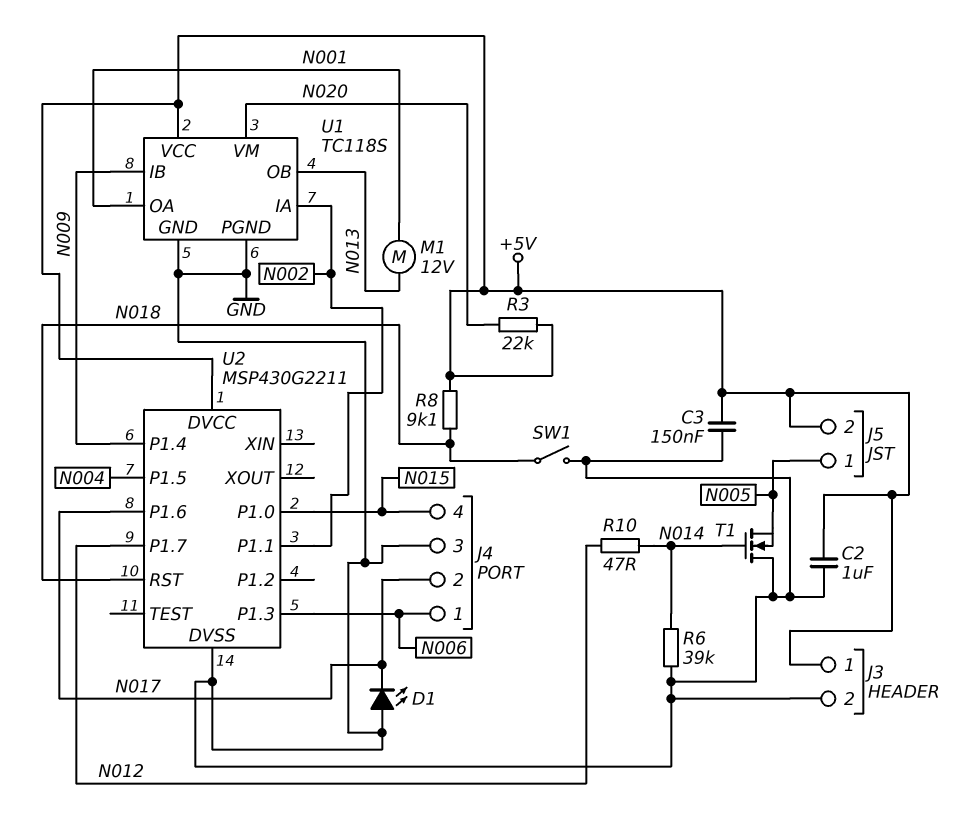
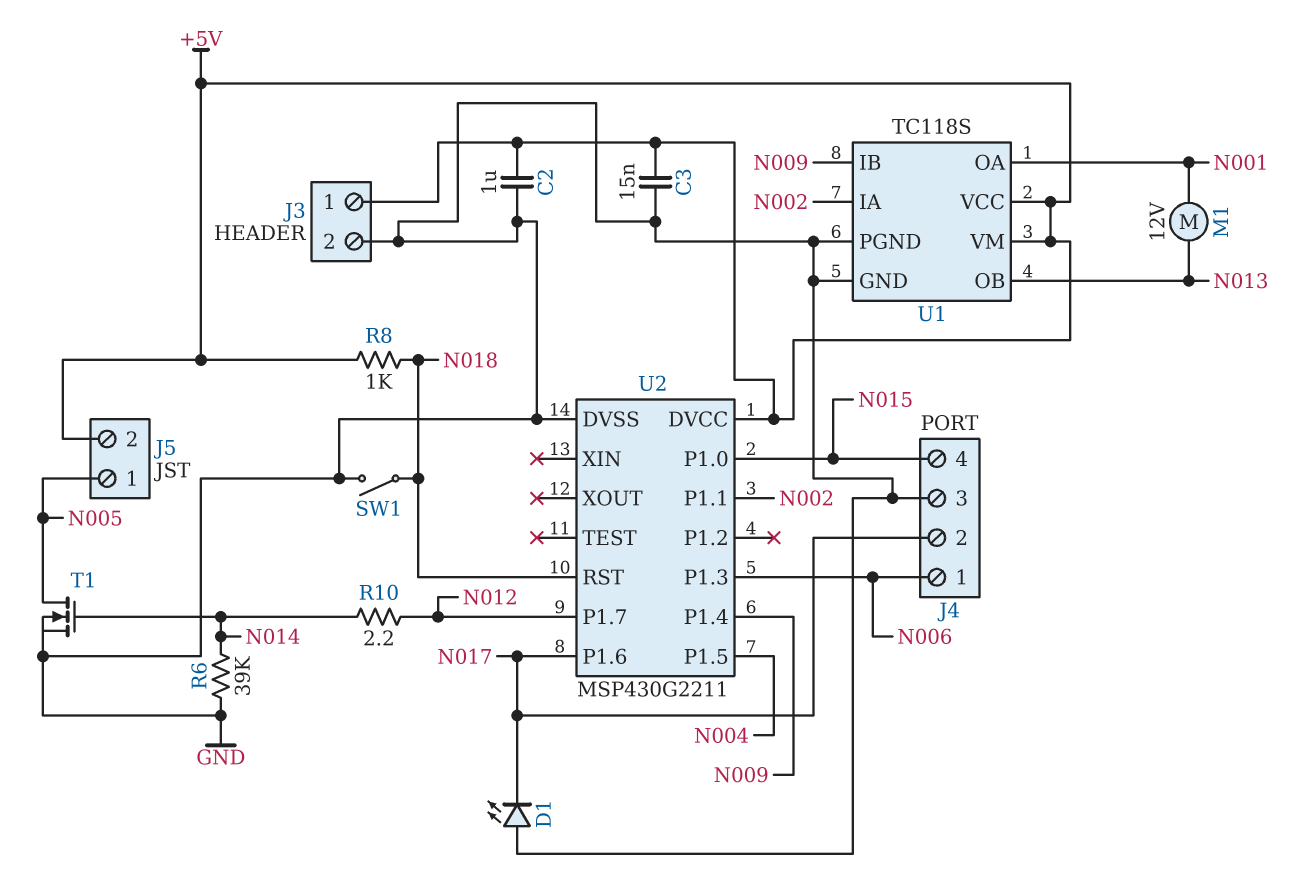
C3: 150nF (+5V, GND) -> 15nF (+5V, GND)
R3: 22k (+5V, N020) -> none
R8: 9.1k (+5V, N018) -> 1k (+5V, N018)
R10: 47 (N012, N014) -> 2.2 (N012, N014)
T1: NMOS (G N014, D GND, S N005) -> NMOS (G N014, D N005, S GND)
U1 pin VM: N020 -> +5V

